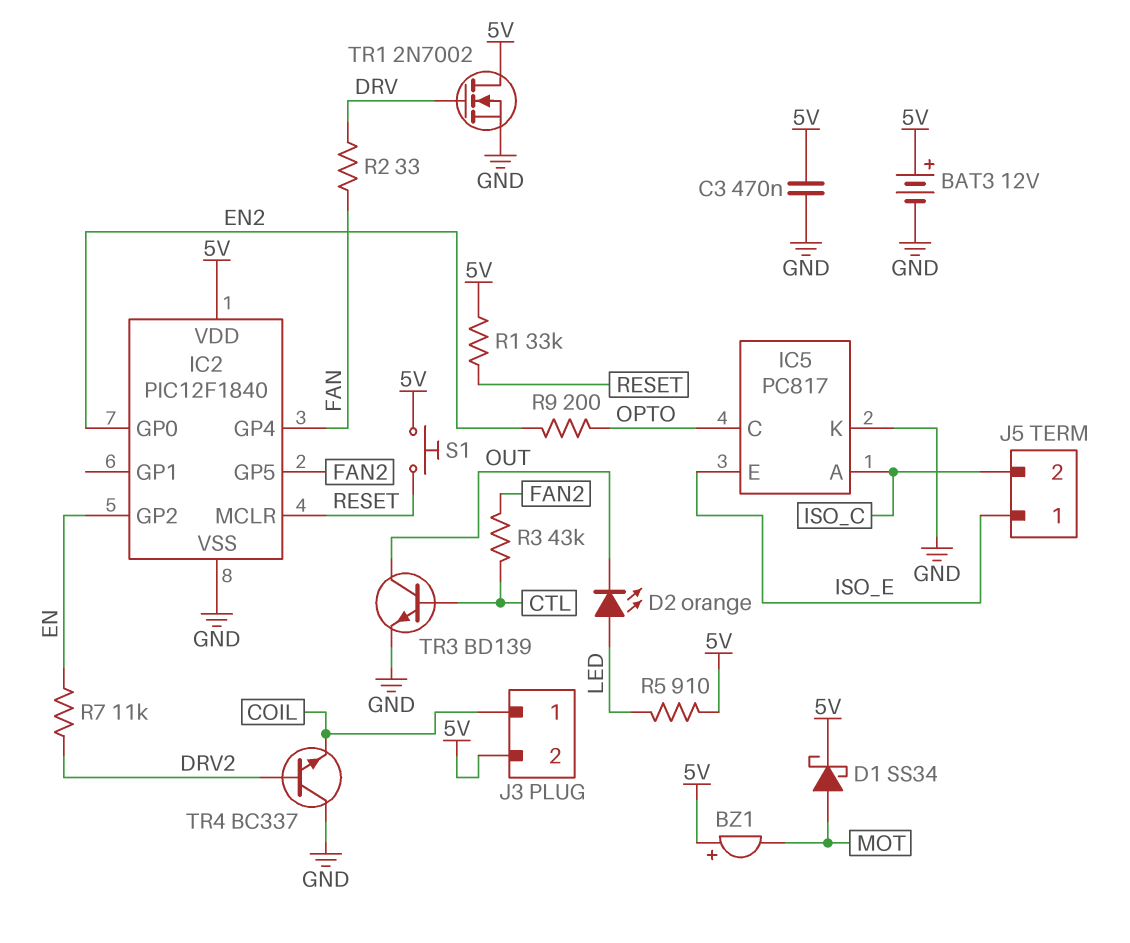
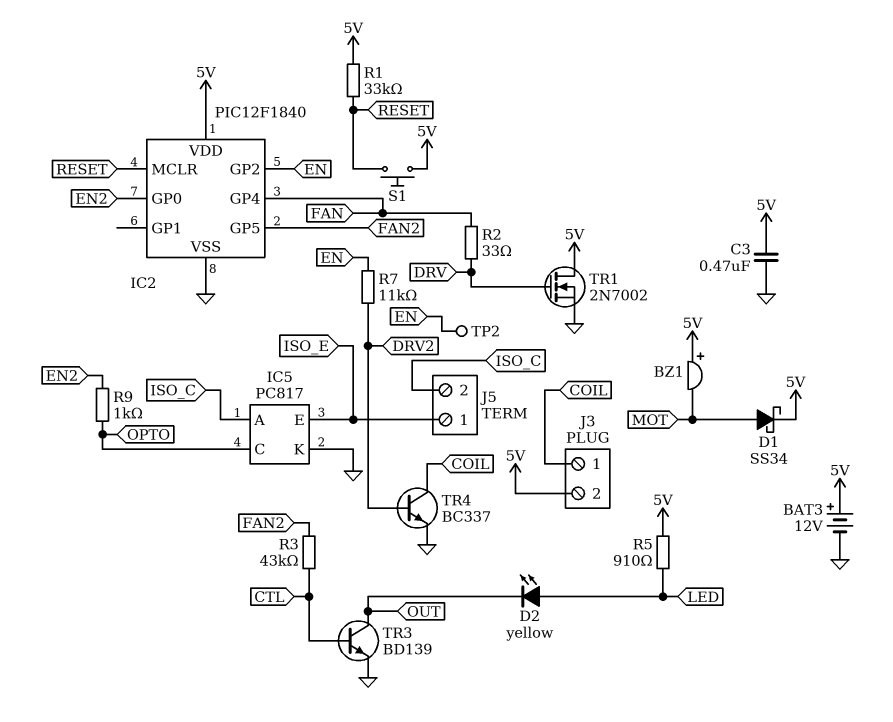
D2: LED orange (A LED, K OUT) -> LED yellow (A LED, K OUT)
R9: 200 (EN2, OPTO) -> 1k (EN2, OPTO)
TP2: none -> test point (EN)
TR4: NPN BC337 (B DRV2, C GND, E COIL) -> NPN BC337 (B DRV2, C COIL, E GND)

